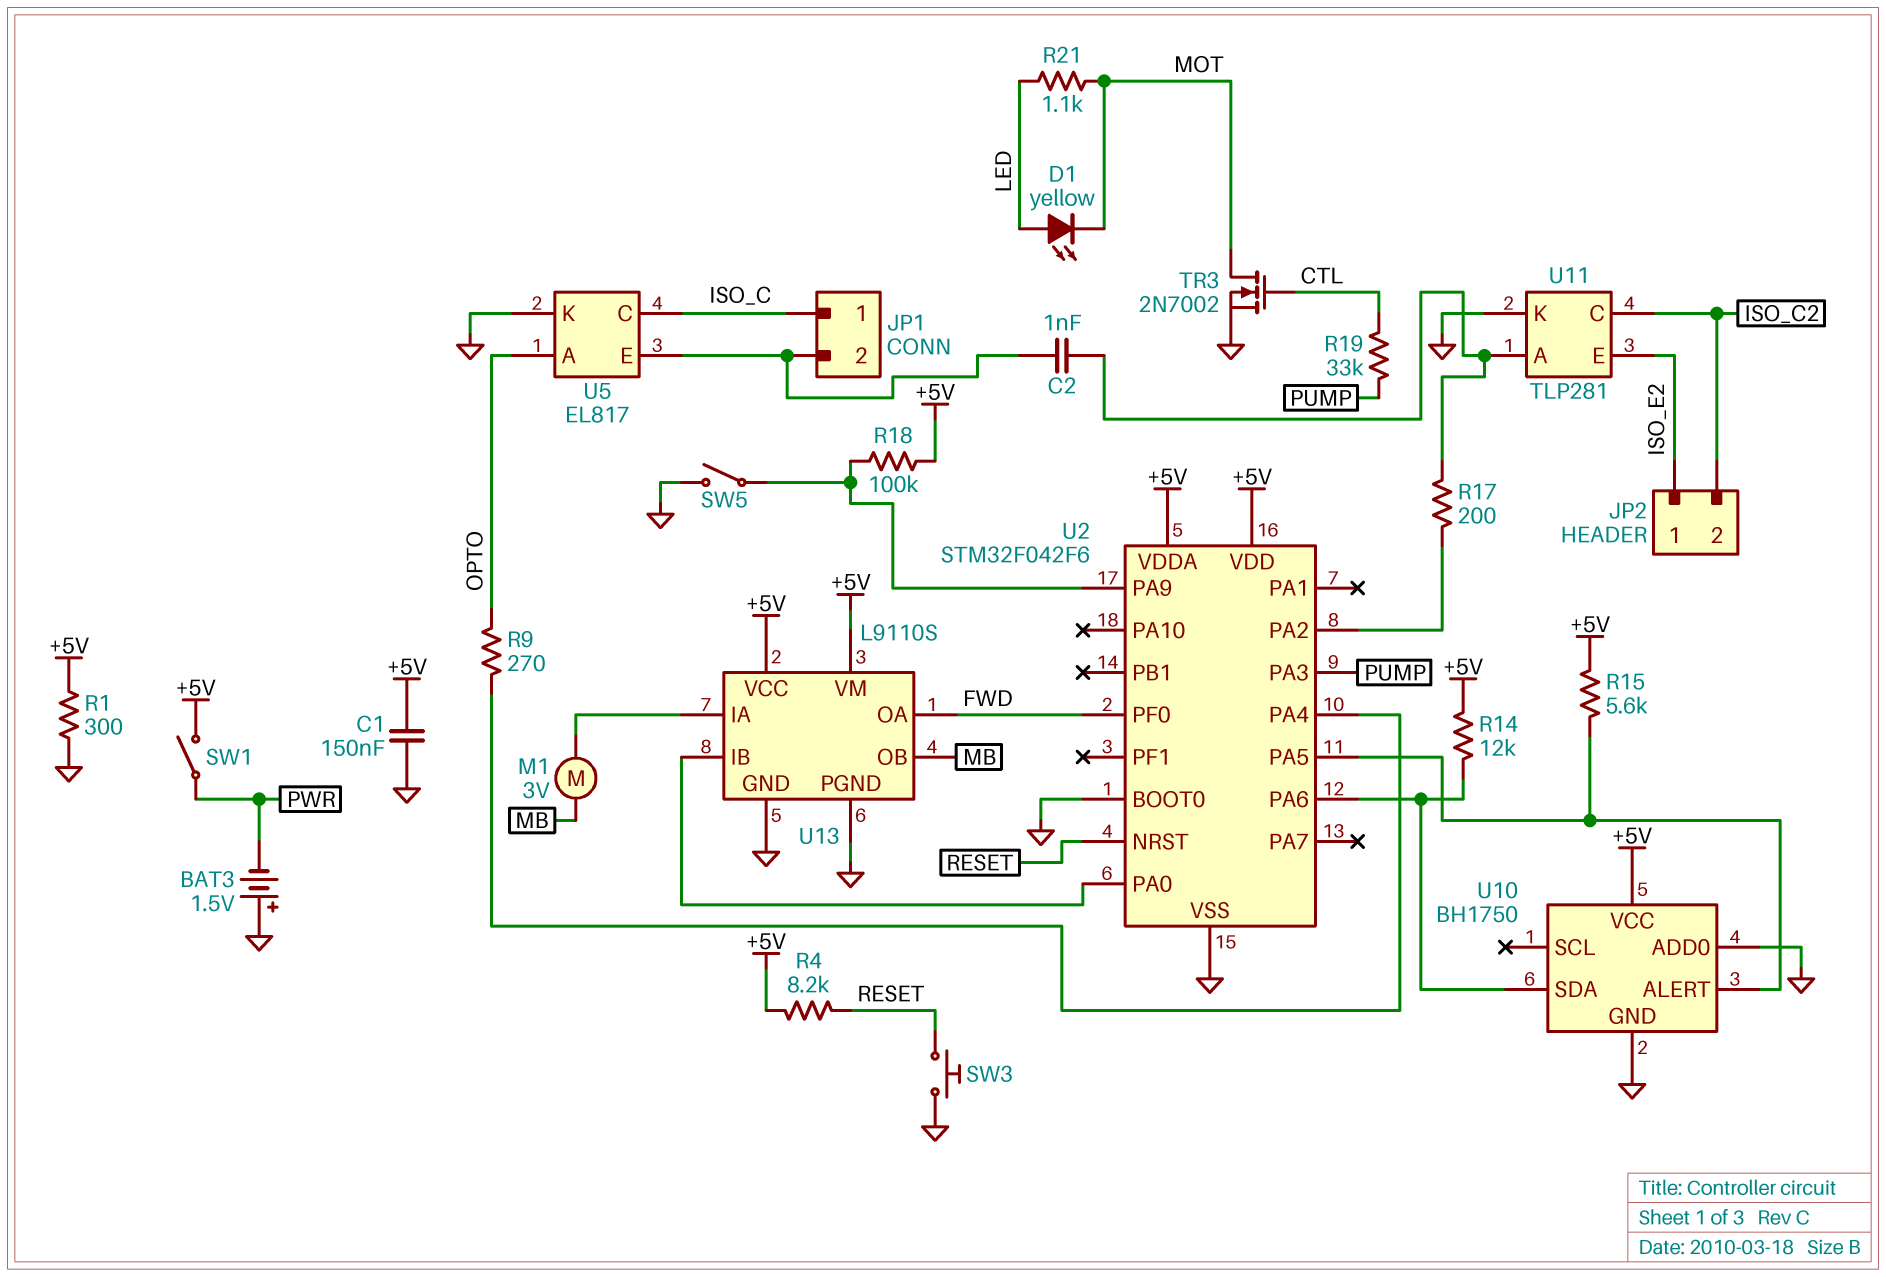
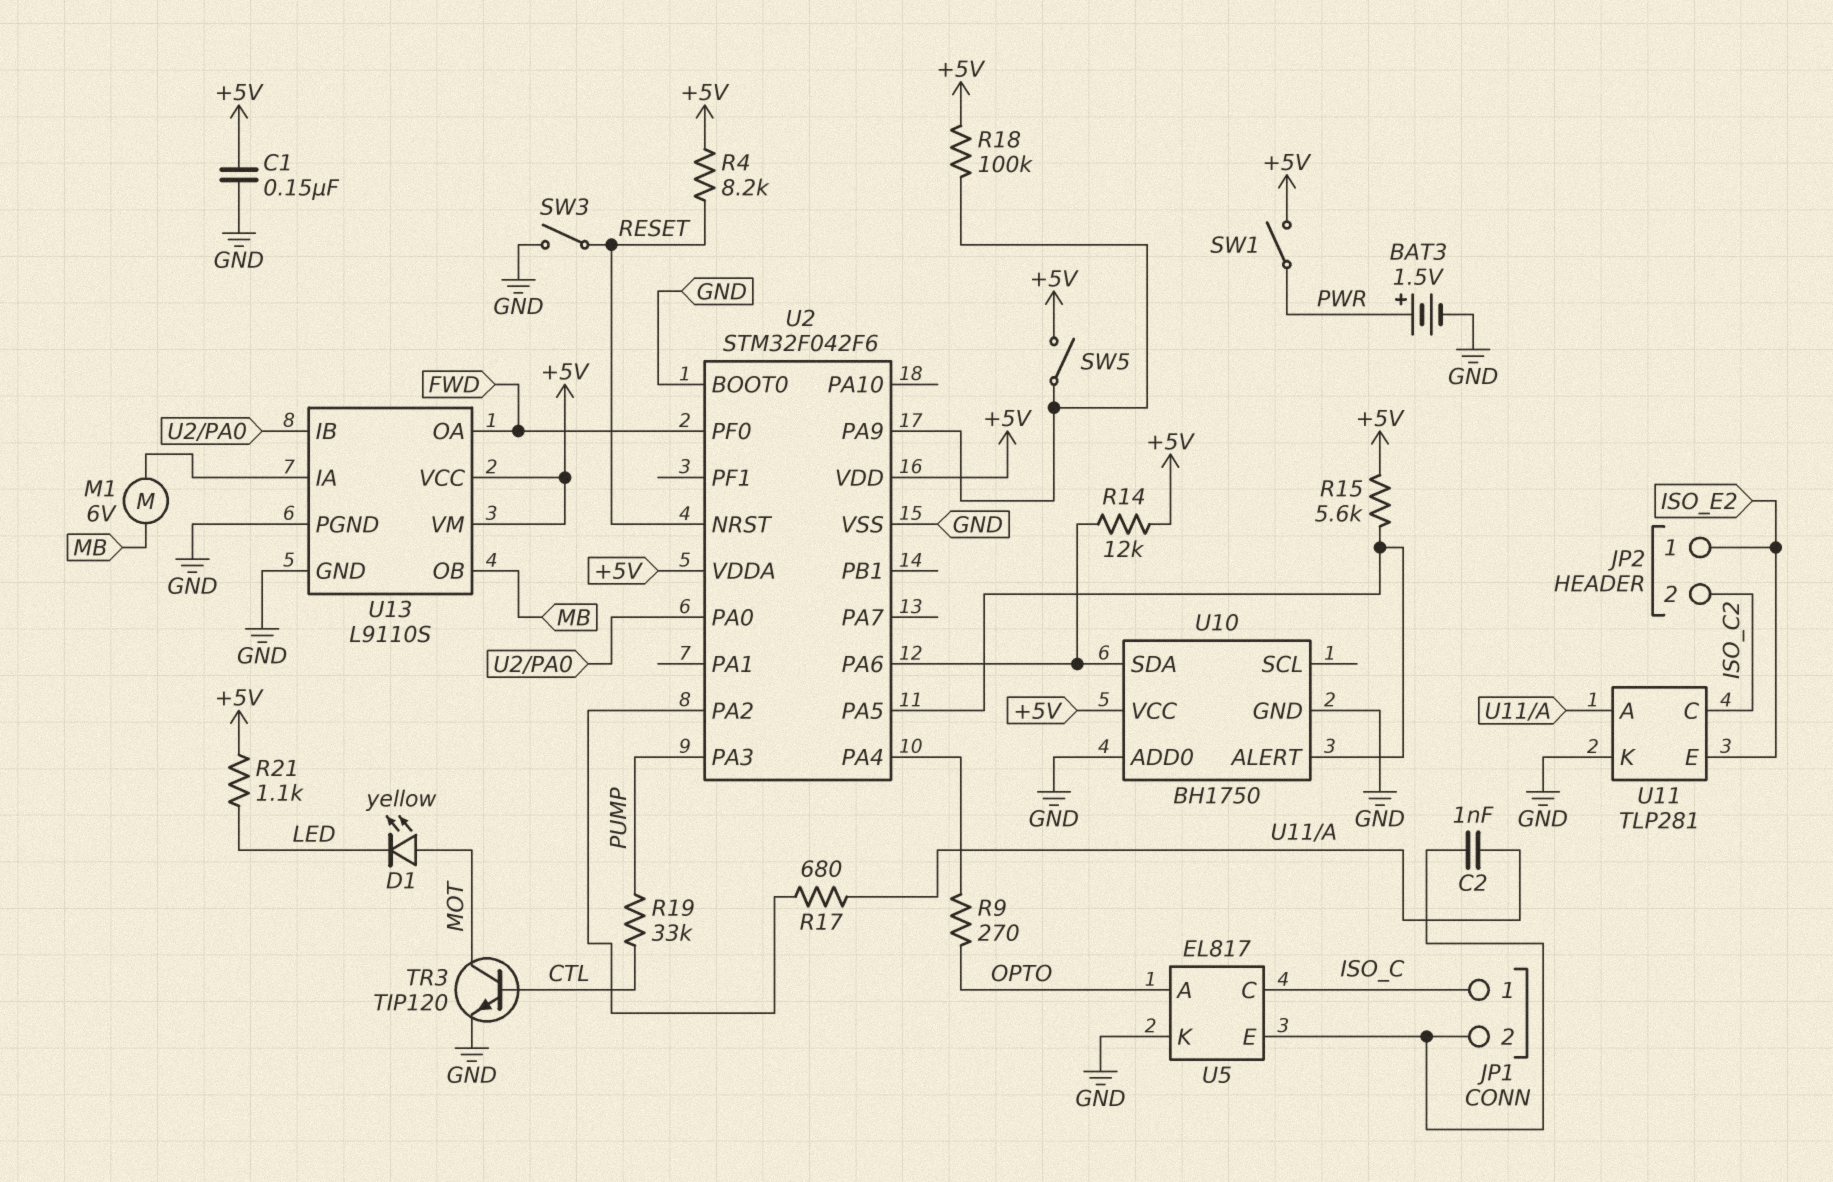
BAT3: 1.5V (plus GND, minus PWR) -> 1.5V (plus PWR, minus GND)
D1: LED yellow (A LED, K MOT) -> LED yellow (A MOT, K LED)
M1: motor 3V (MB, U13/IA) -> motor 6V (MB, U13/IA)
R1: 300 (+5V, GND) -> none
R17: 200 (U2/PA2, U11/A) -> 680 (U2/PA2, U11/A)
R21: 1.1k (LED, MOT) -> 1.1k (+5V, LED)
SW3: button (GND, RESET) -> switch (GND, RESET)
SW5: switch (GND, U2/PA9) -> switch (+5V, U2/PA9)
TR3: NMOS 2N7002 (G CTL, D MOT, S GND) -> NPN TIP120 (B CTL, C MOT, E GND)

